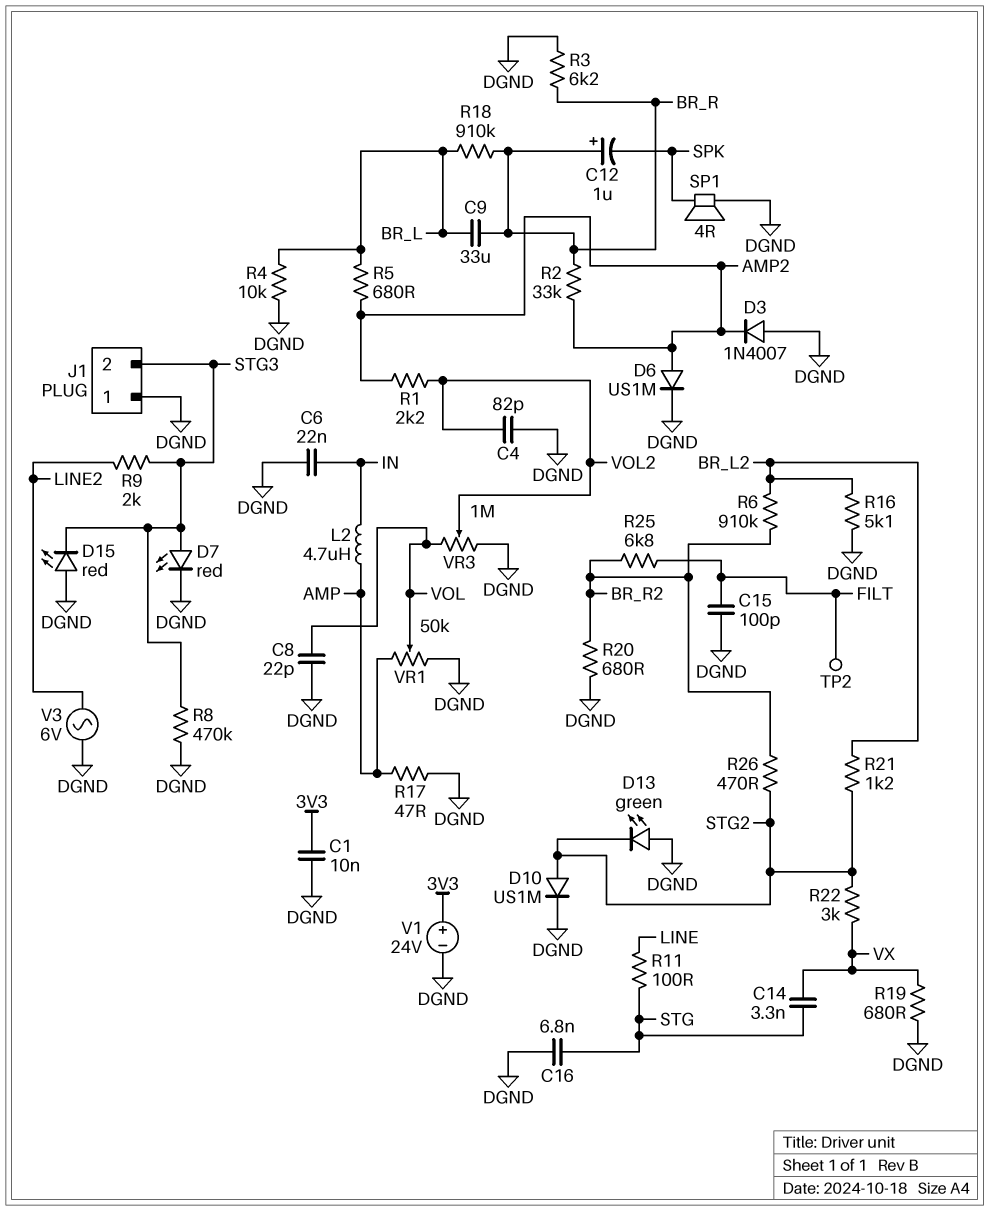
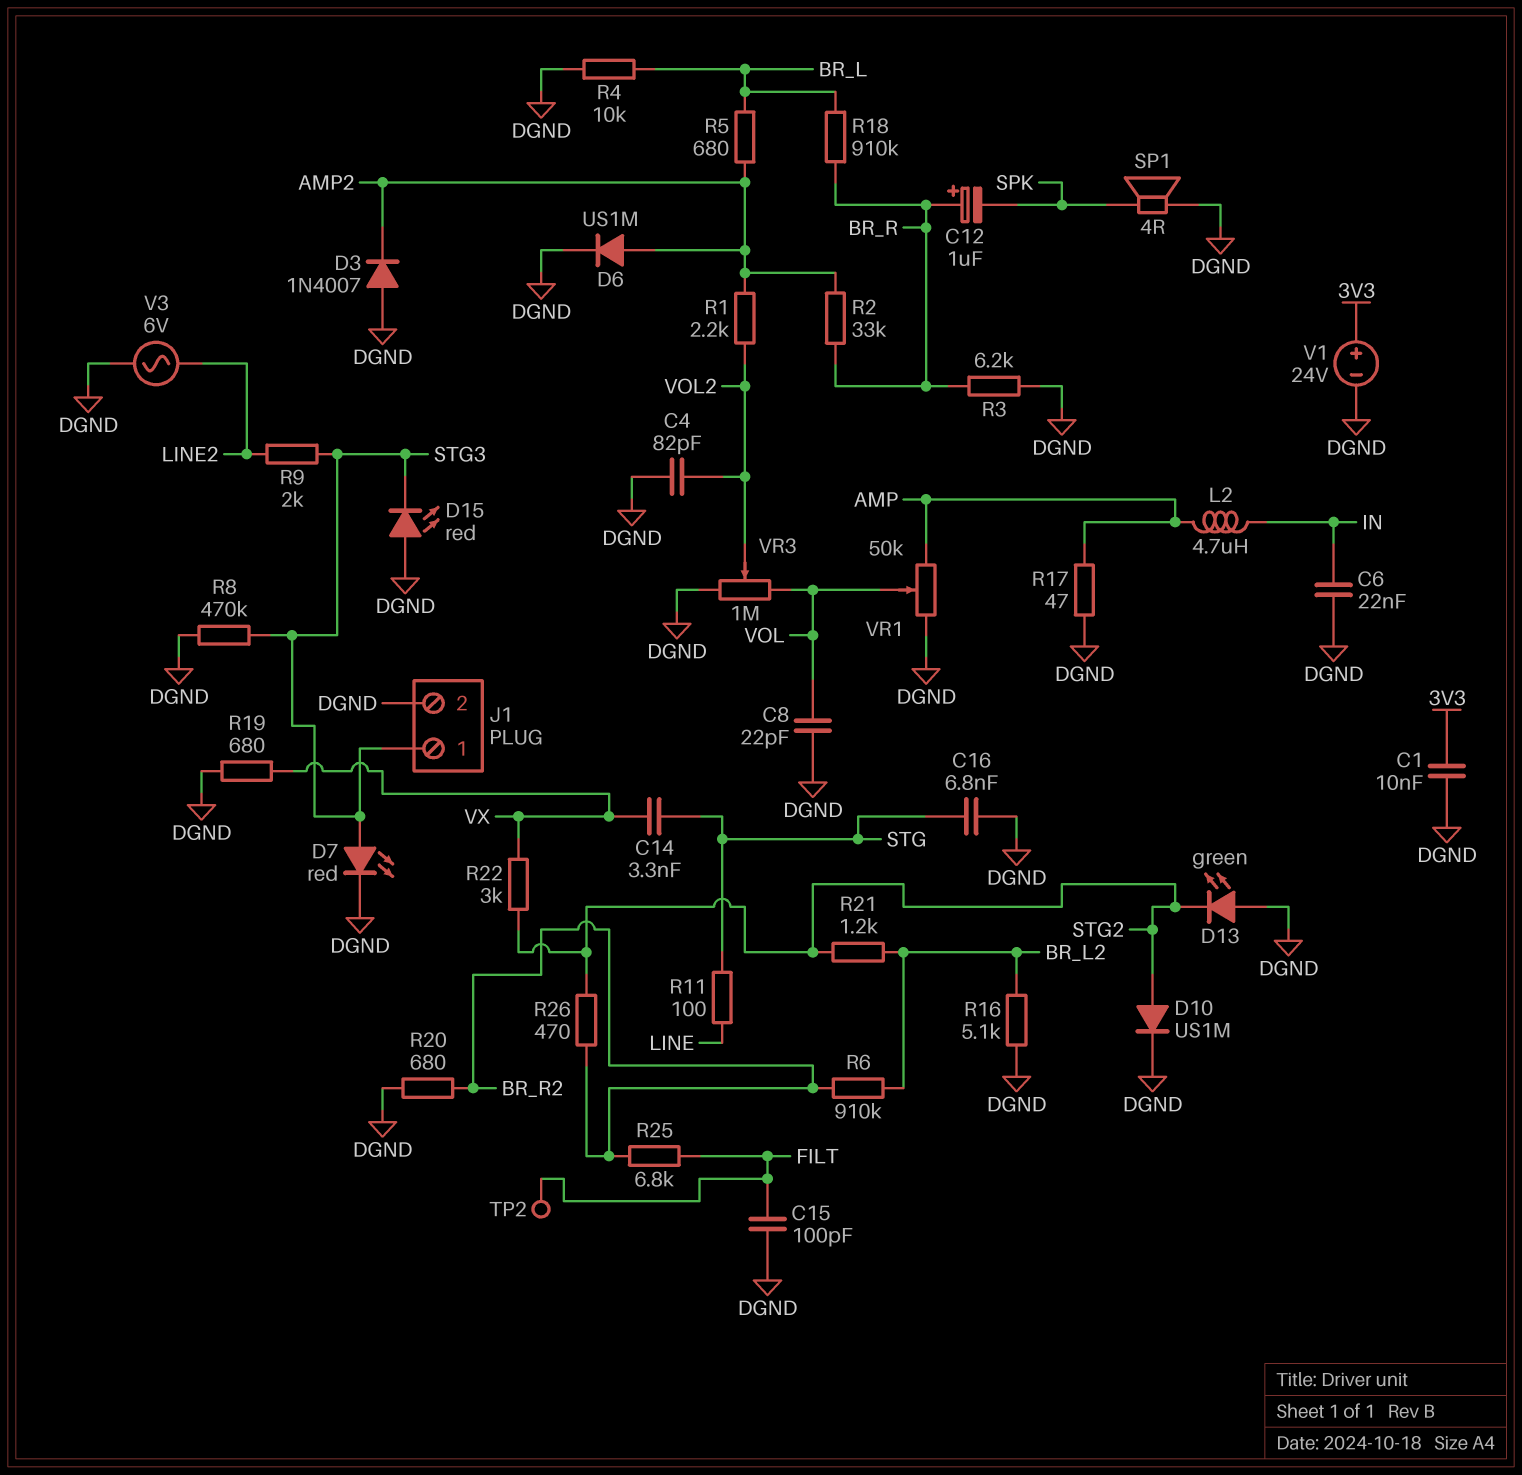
C9: 33uF (BR_L, BR_R) -> none
J1 pin 1: DGND -> STG3
J1 pin 2: STG3 -> DGND

